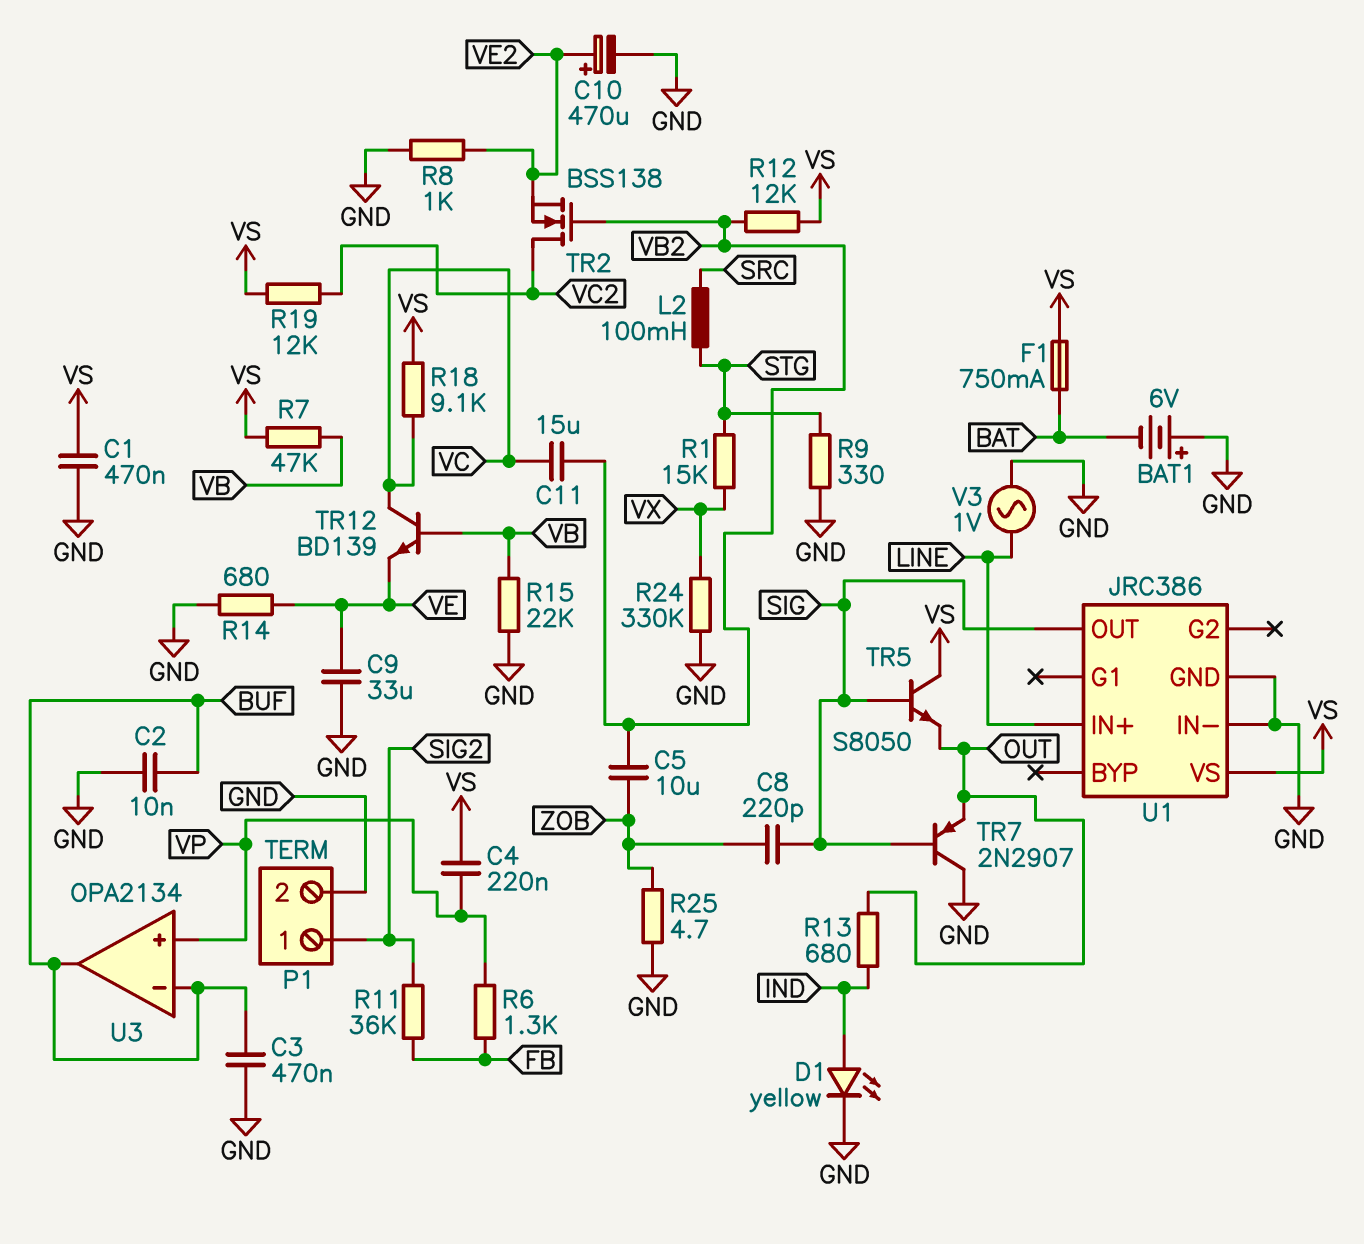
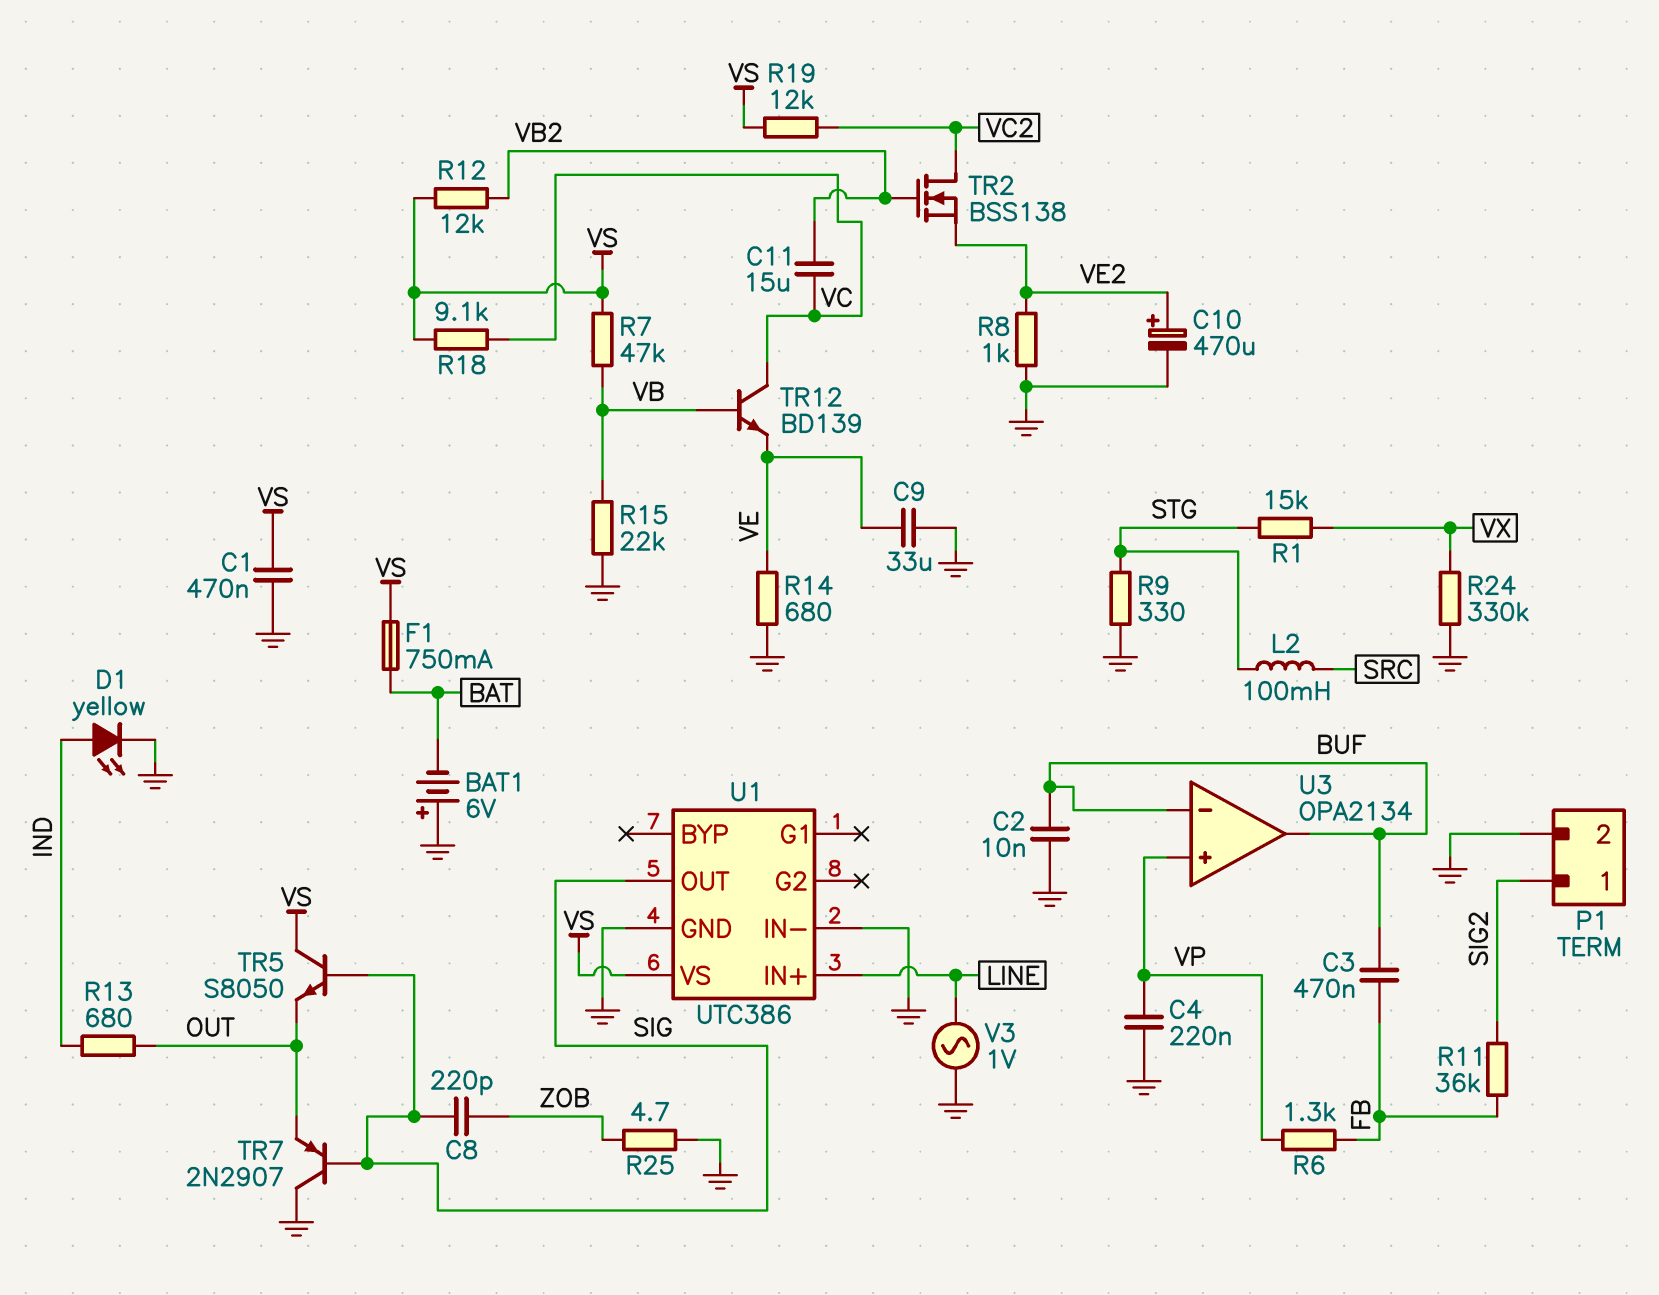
C3: 470nF (BUF, GND) -> 470nF (BUF, FB)
C4: 220nF (VP, VS) -> 220nF (GND, VP)
C5: 10uF (VB2, ZOB) -> none
U1: JRC386 -> UTC386

